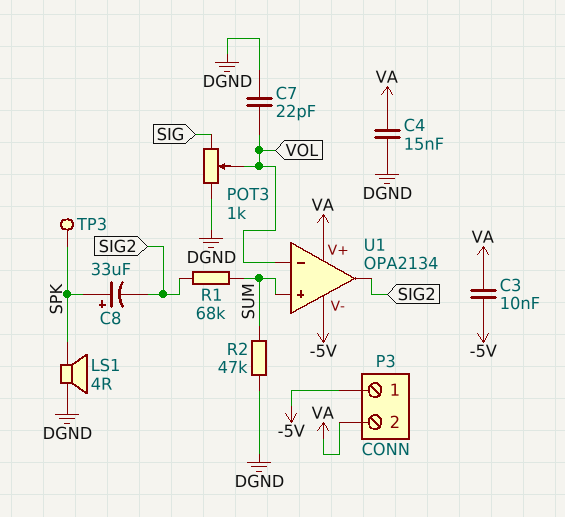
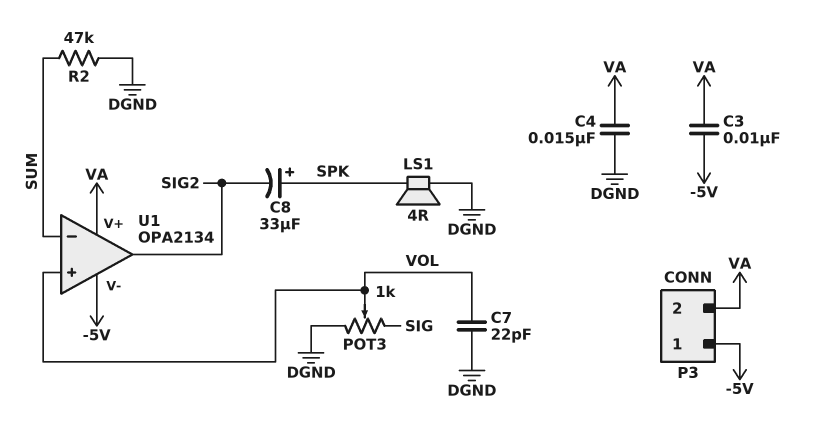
R1: 68k (SIG2, SUM) -> none
TP3: test point (SPK) -> none
U1 pin in+: SUM -> VOL
U1 pin in-: VOL -> SUM

